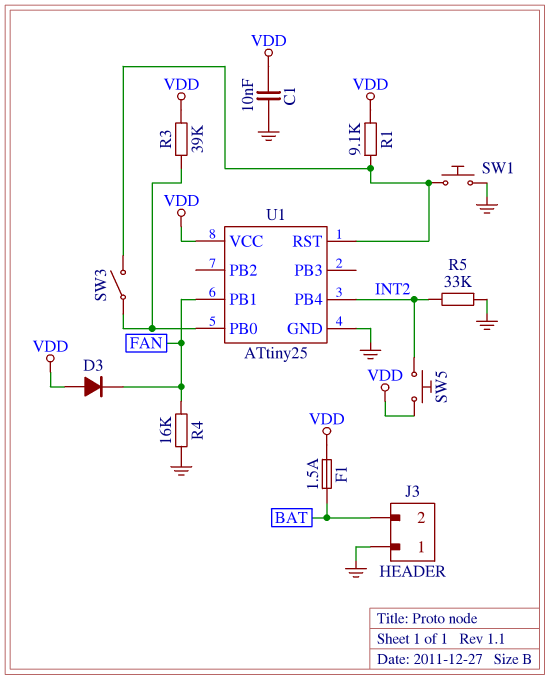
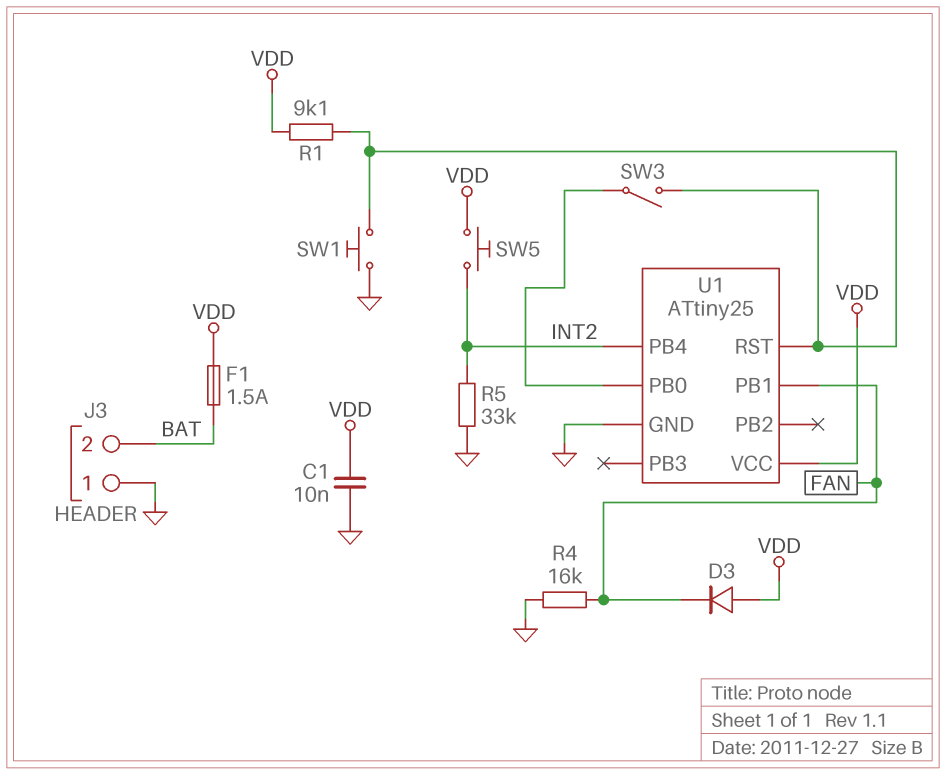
R3: 39k (U1/PB0, VDD) -> none

